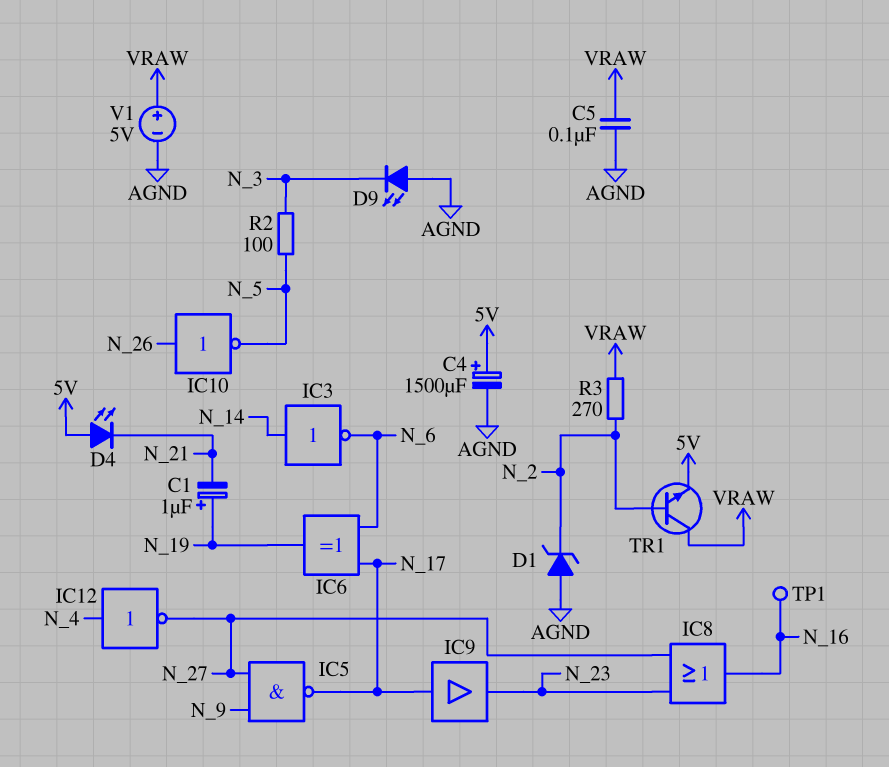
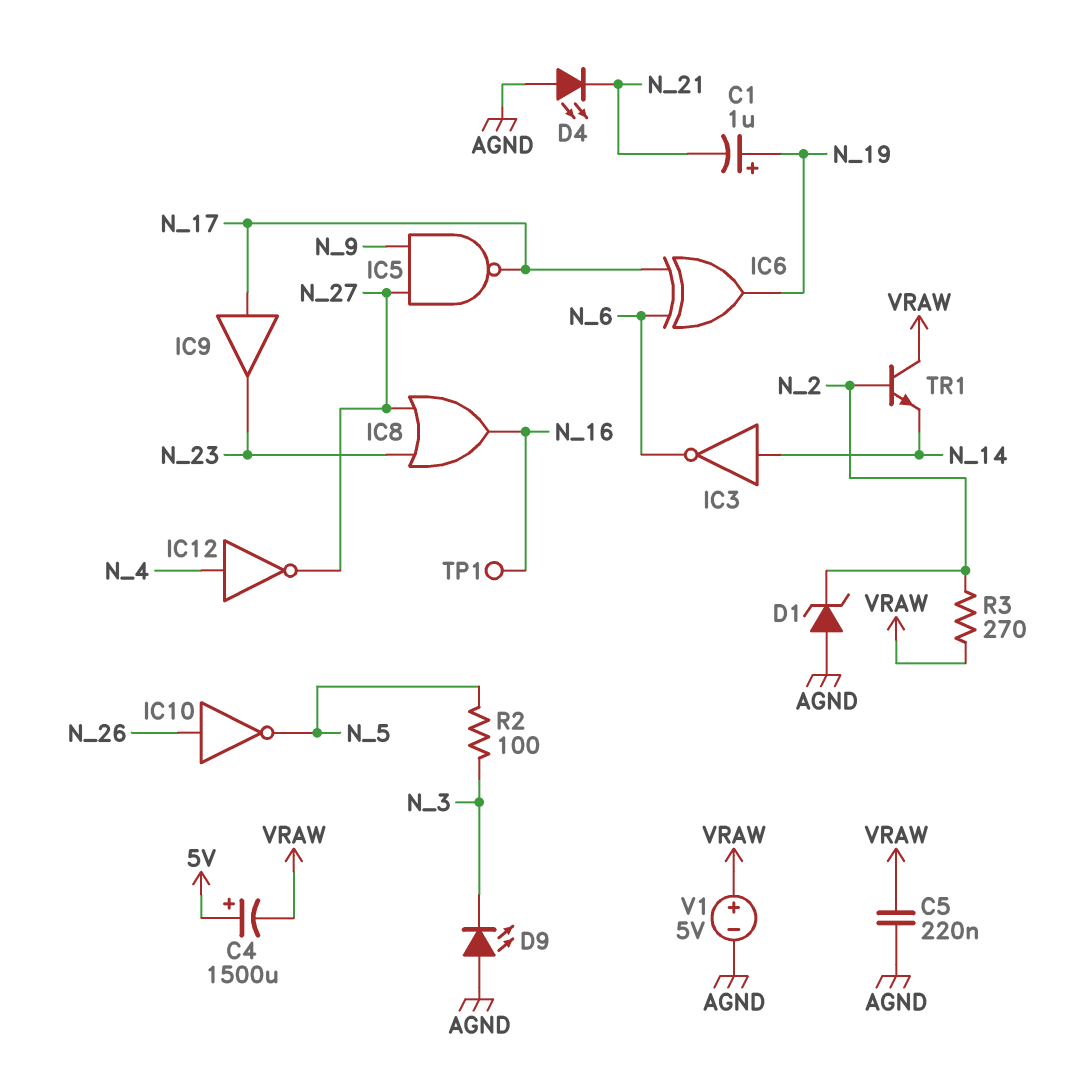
C4: 1500uF (plus 5V, minus AGND) -> 1500uF (plus 5V, minus VRAW)
C5: 100nF (AGND, VRAW) -> 220nF (AGND, VRAW)
D4: LED (A 5V, K N_21) -> LED (A AGND, K N_21)
TR1: NPN (B N_2, C VRAW, E 5V) -> NPN (B N_2, C VRAW, E N_14)

